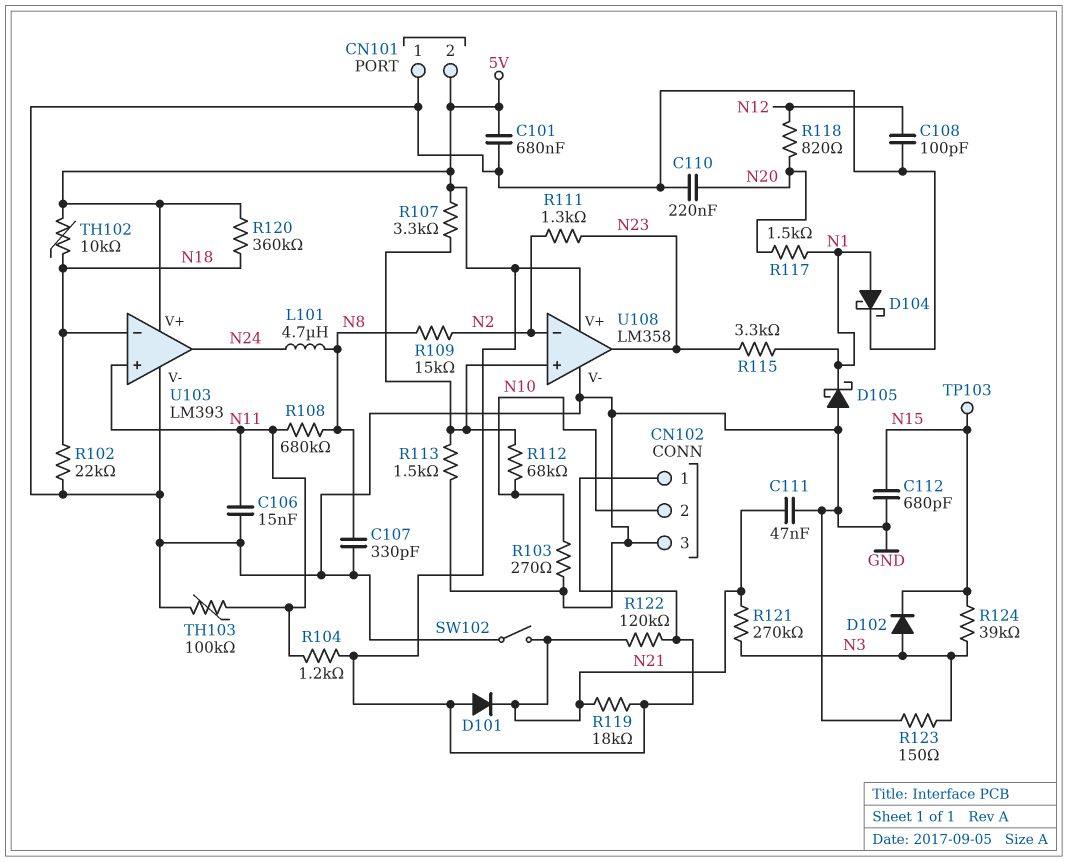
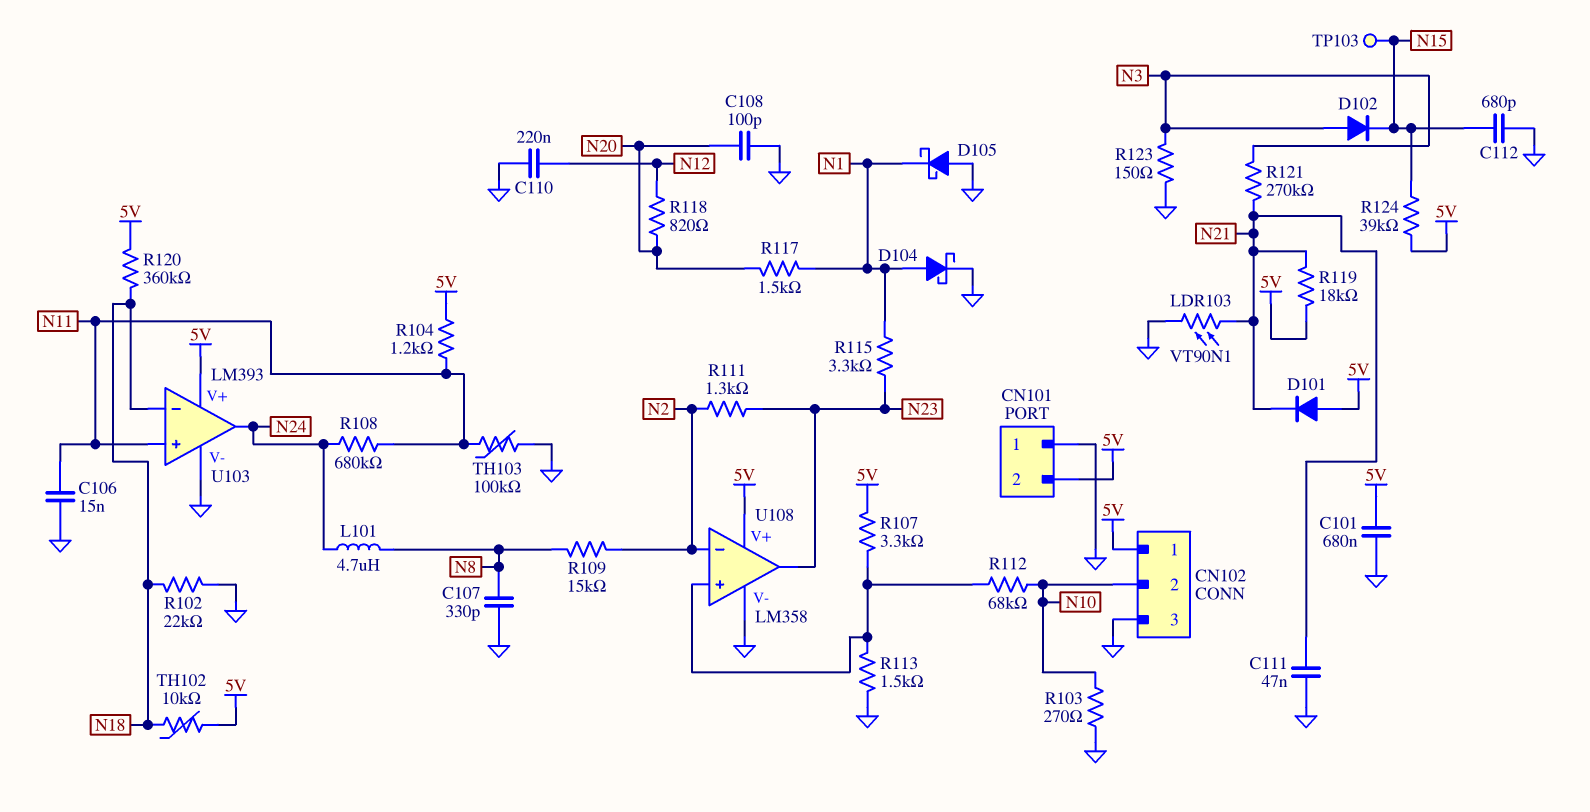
C108: 100pF (GND, N12) -> 100pF (GND, N20)
C110: 220nF (GND, N20) -> 220nF (GND, N12)
LDR103: none -> VT90N1 (GND, N21)
R108: 680k (N8, N11) -> 680k (N11, N24)
R122: 120k (5V, N21) -> none
R124: 39k (N3, N15) -> 39k (5V, N15)
SW102: switch (GND, N21) -> none

